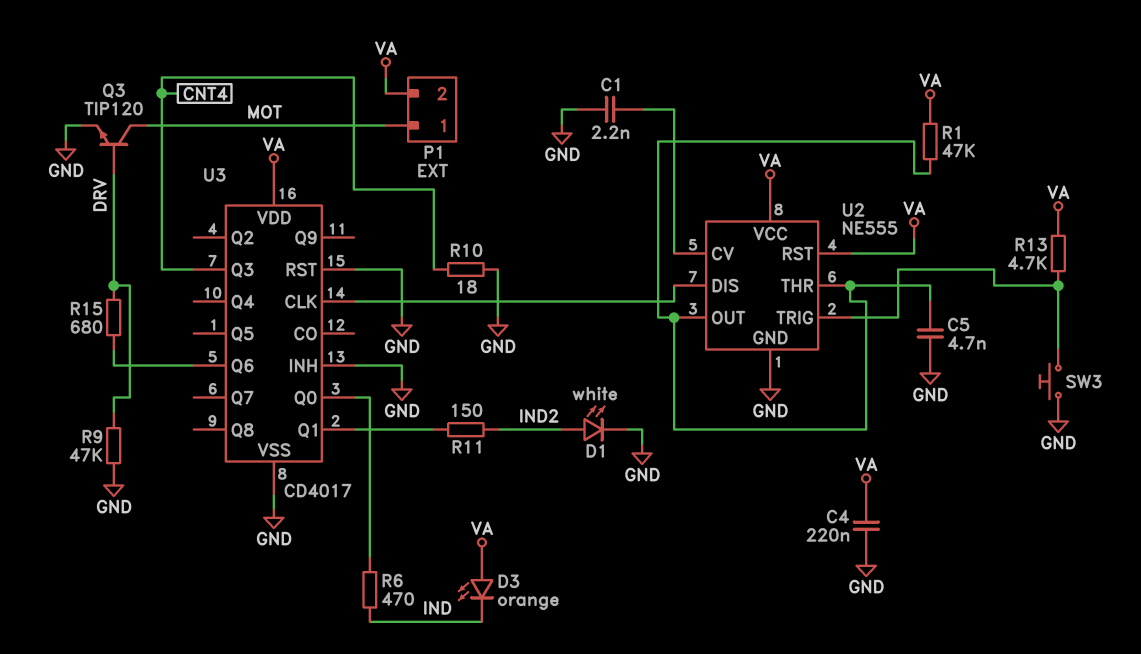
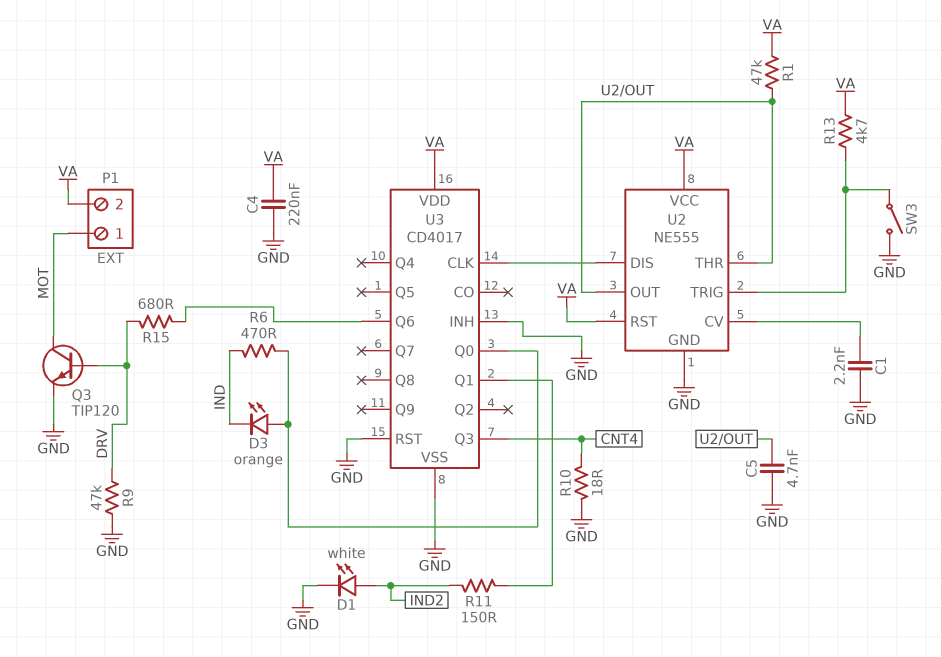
D3: LED orange (A VA, K IND) -> LED orange (A U3/Q0, K IND)
SW3: button (GND, U2/TRIG) -> switch (GND, U2/TRIG)

